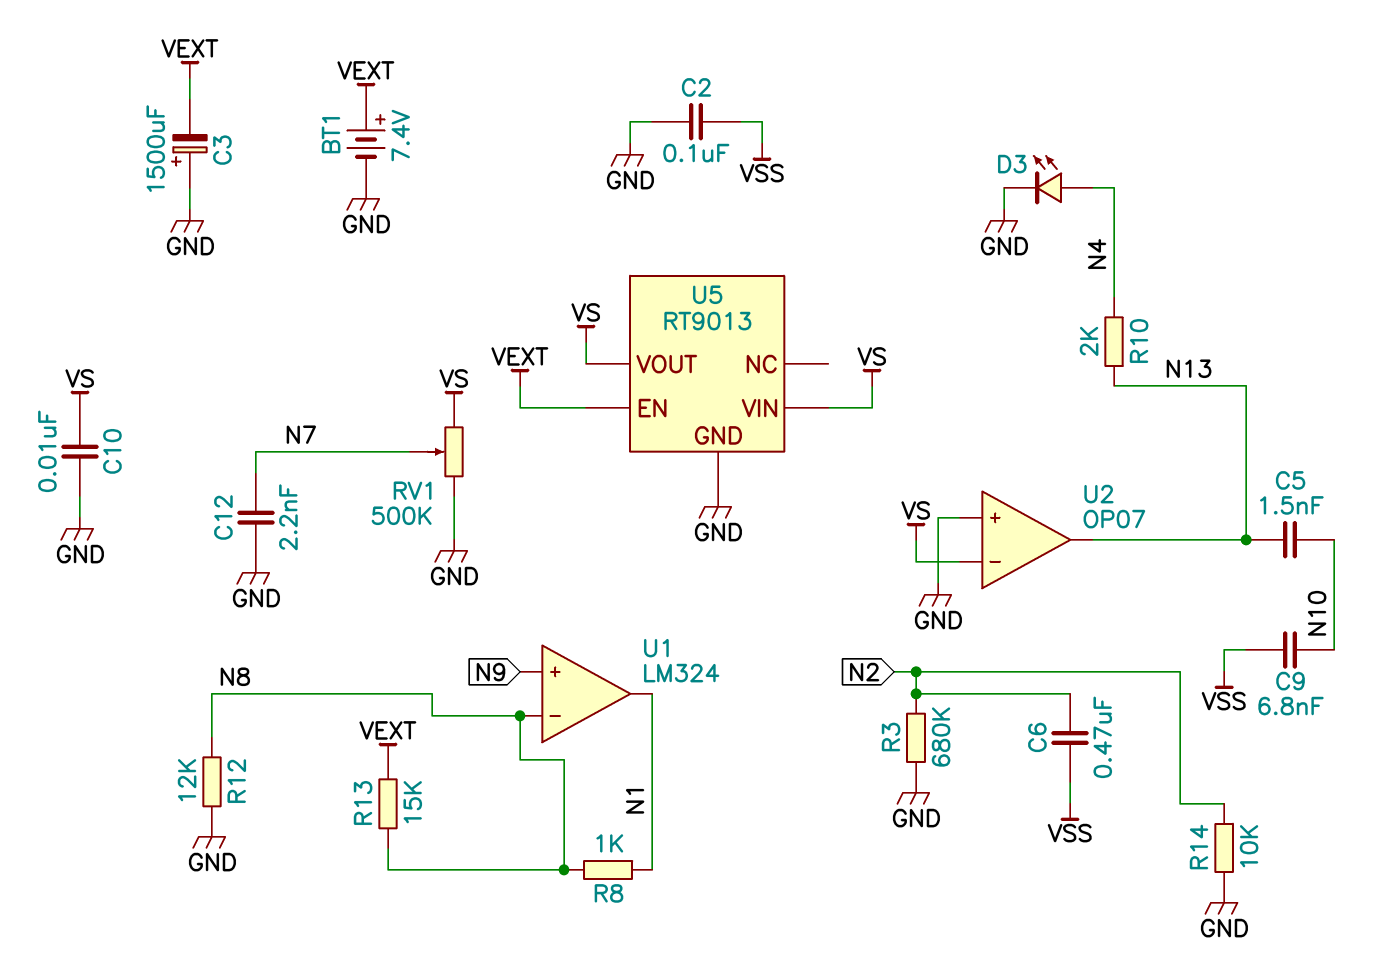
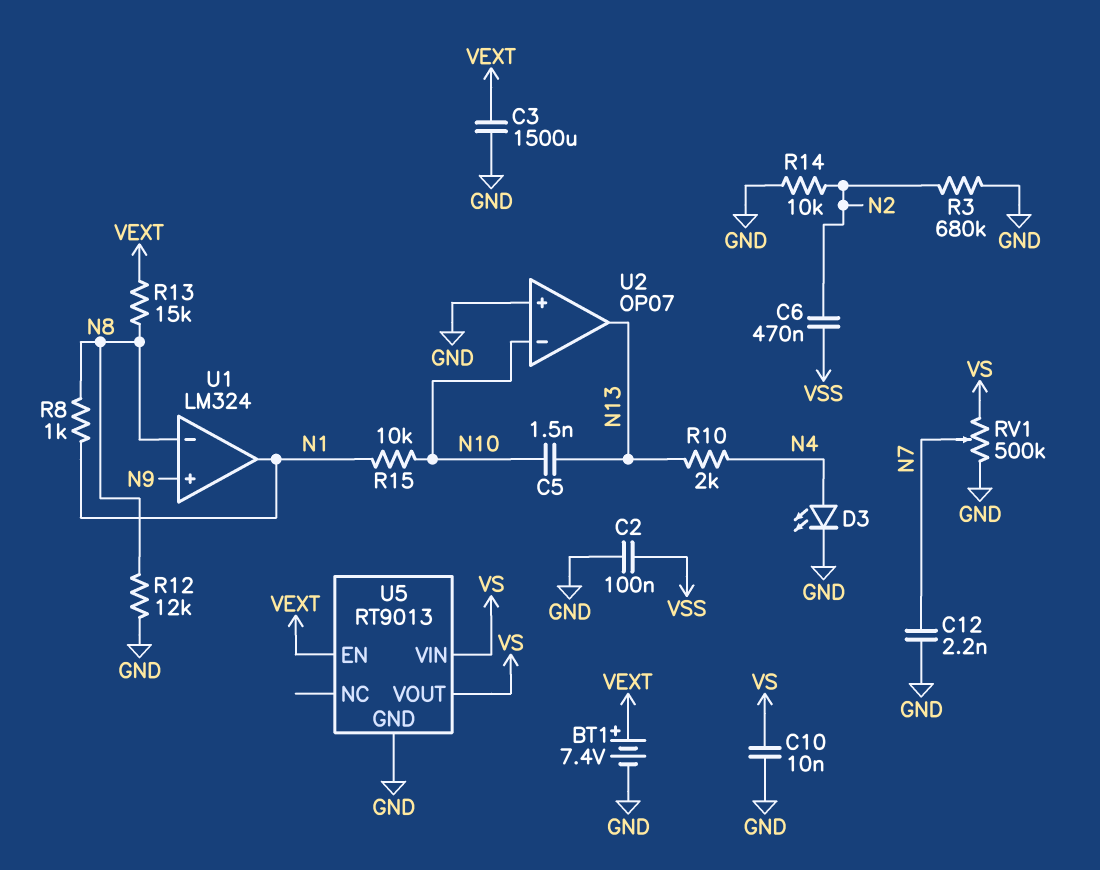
C3: 1500uF (plus GND, minus VEXT) -> 1500uF (GND, VEXT)
C9: 6.8nF (N10, VSS) -> none
R15: none -> 10k (N1, N10)
U2 pin in-: VS -> N10

